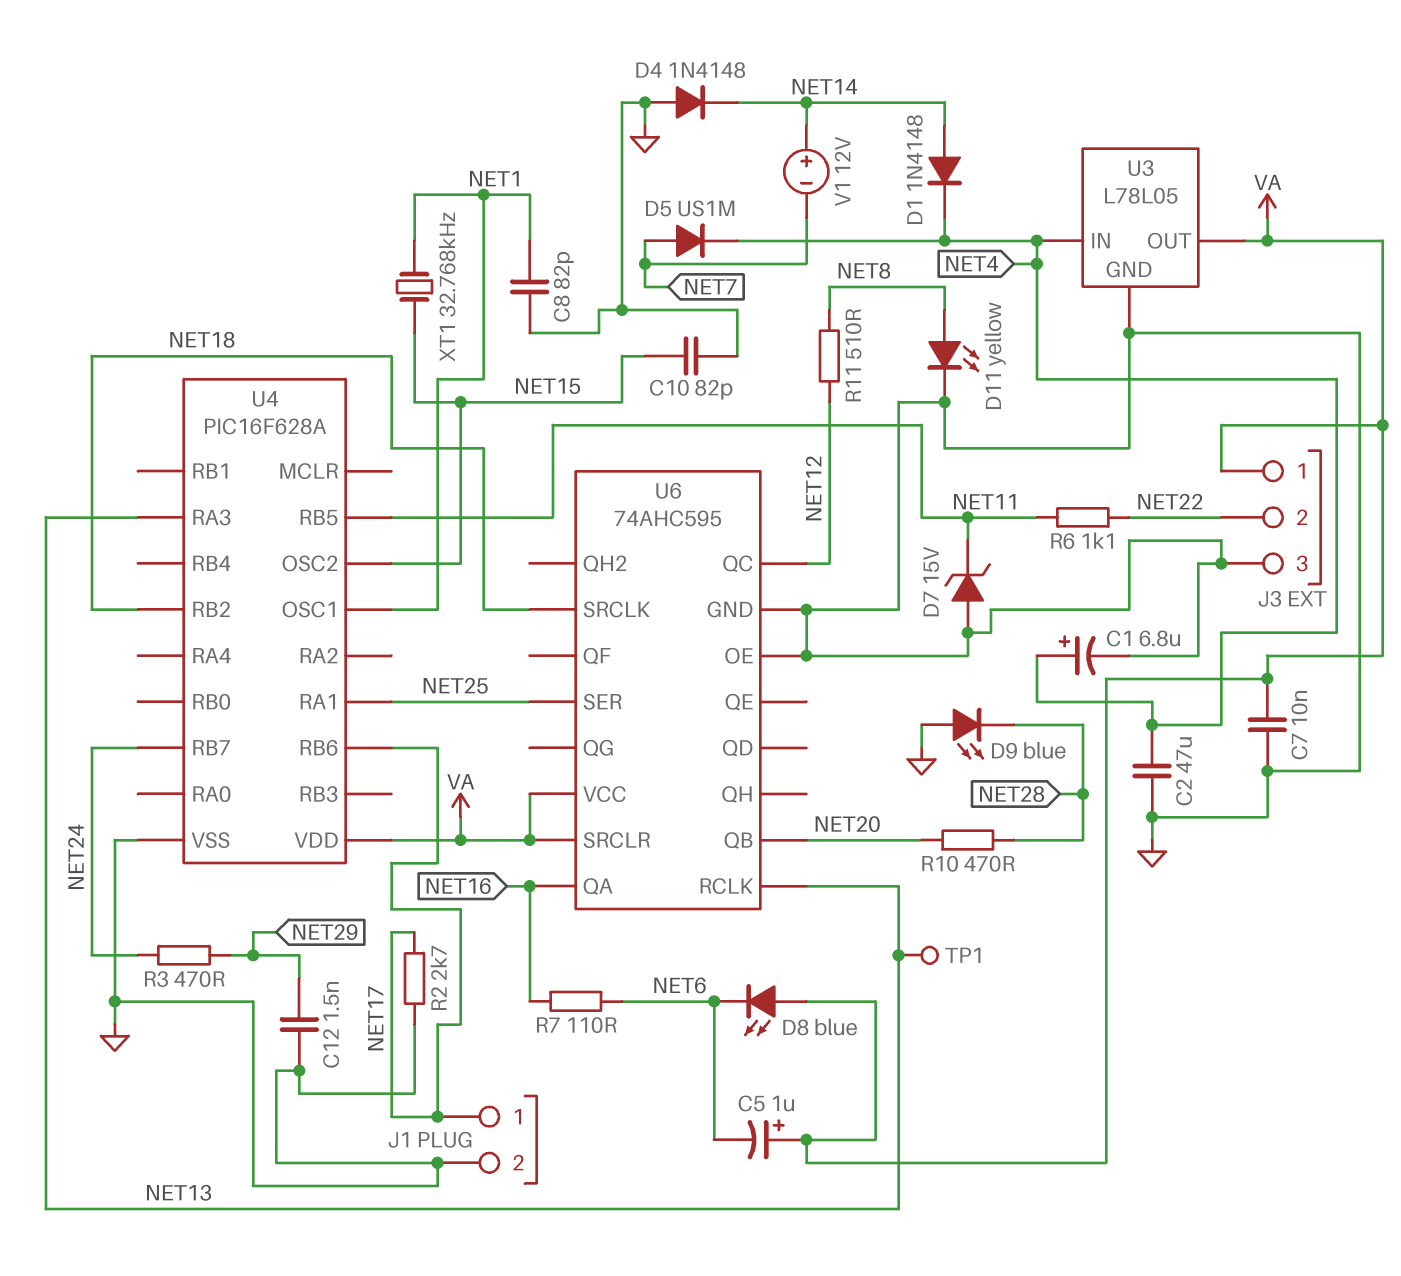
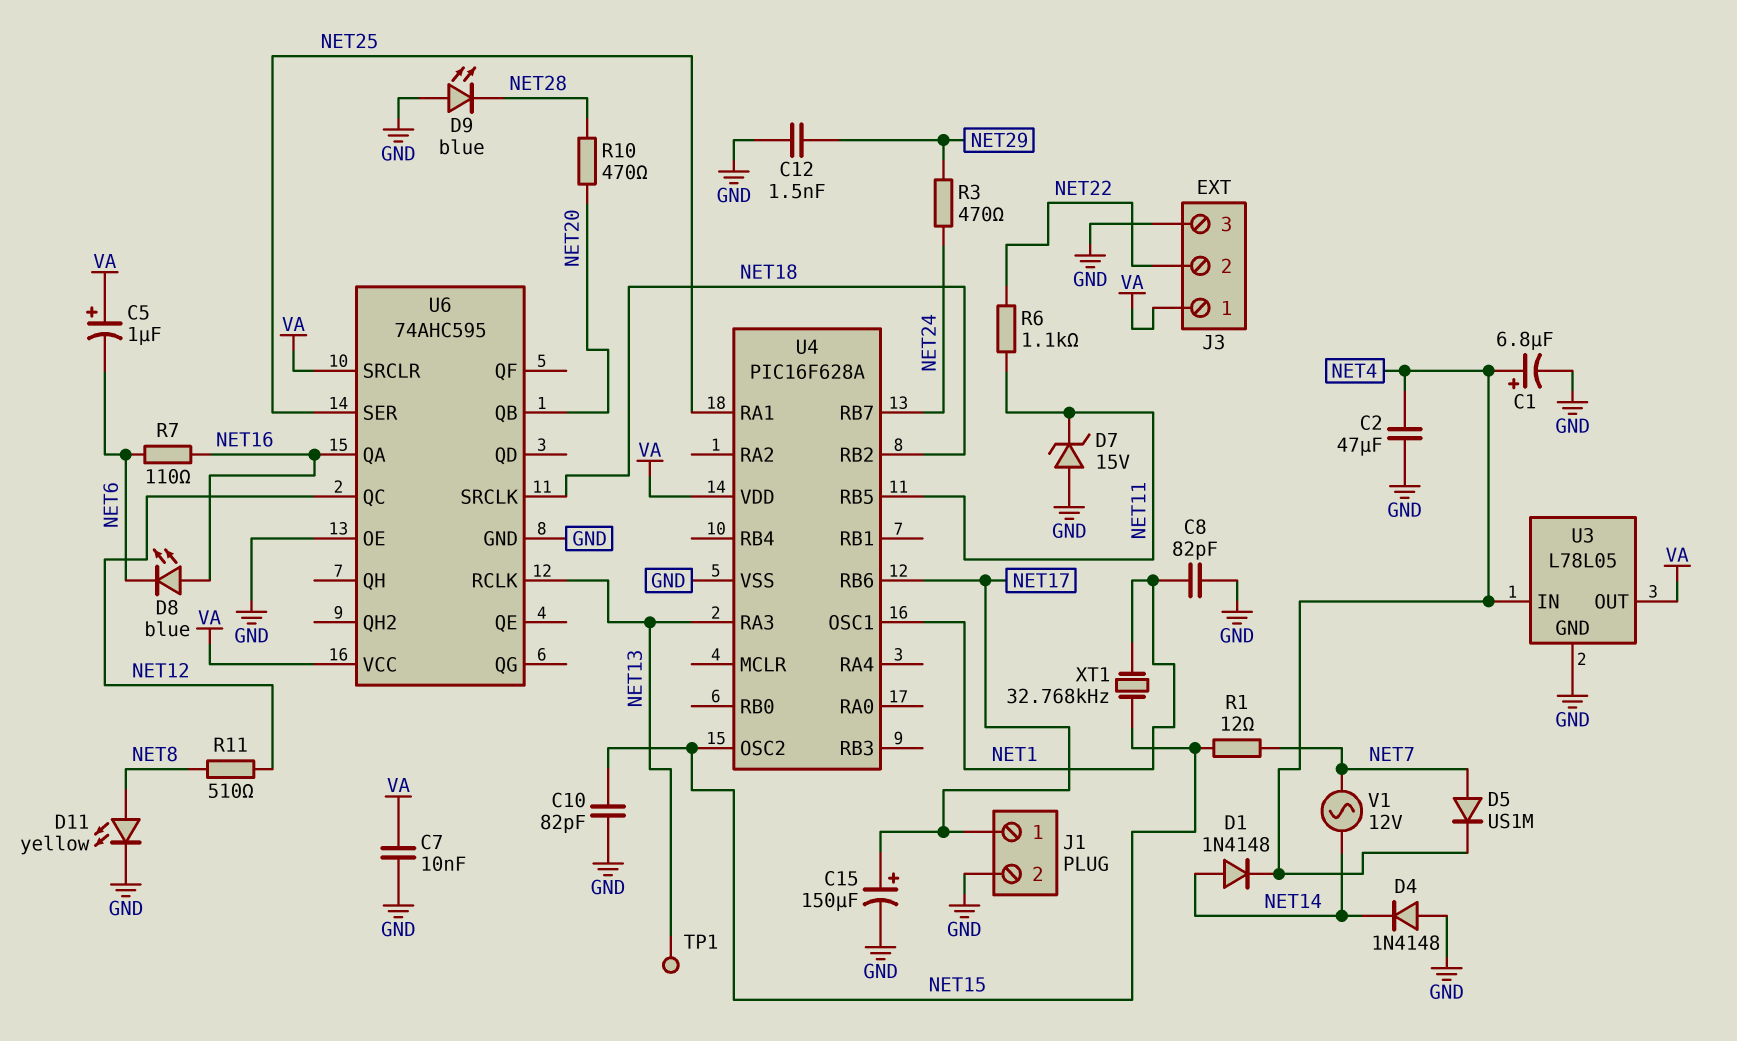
C15: none -> 150uF (plus NET17, minus GND)
D8: LED blue (A VA, K NET6) -> LED blue (A NET16, K NET6)
R1: none -> 12 (NET7, NET15)
R2: 2.7k (GND, NET17) -> none
V1: 12V (plus NET14, minus NET7) -> AC 12V (NET7, NET14)

